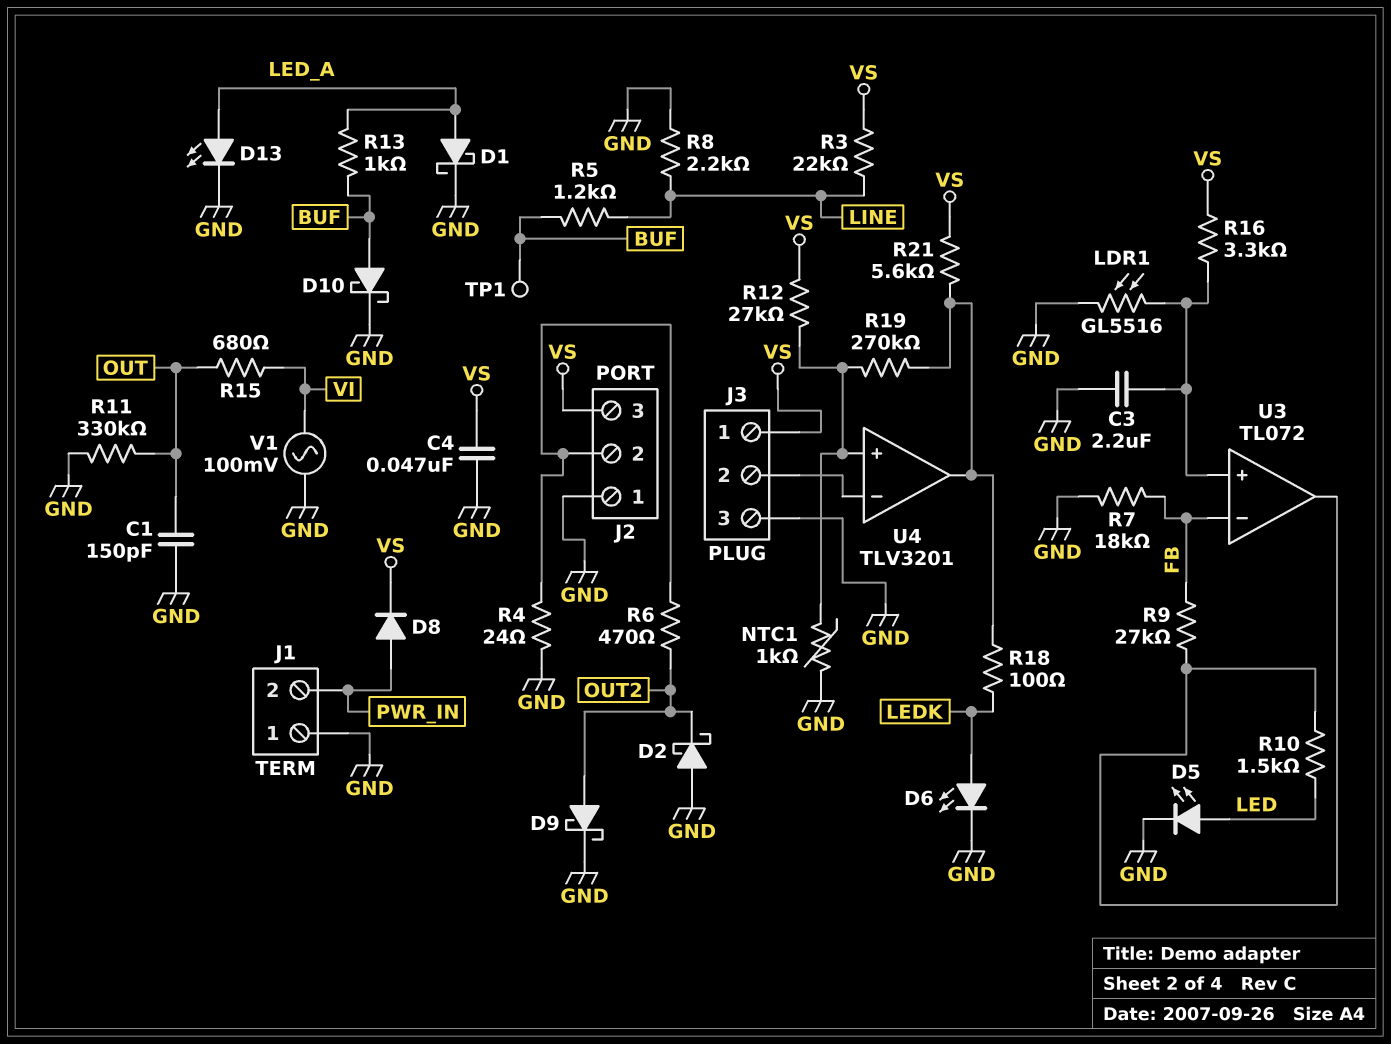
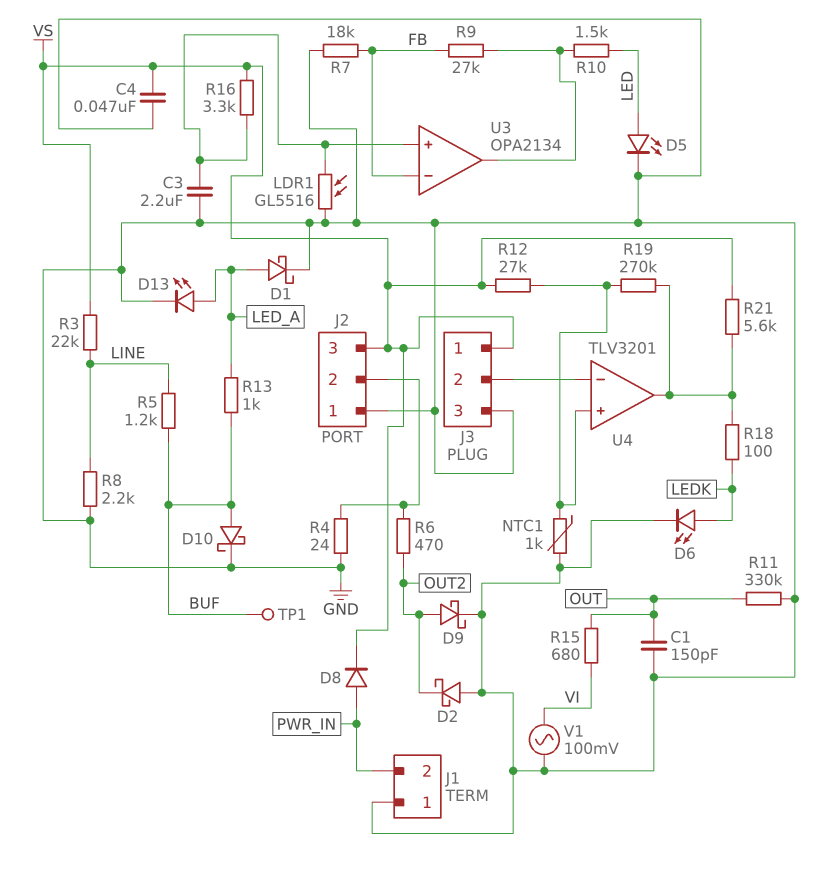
U3: TL072 -> OPA2134

